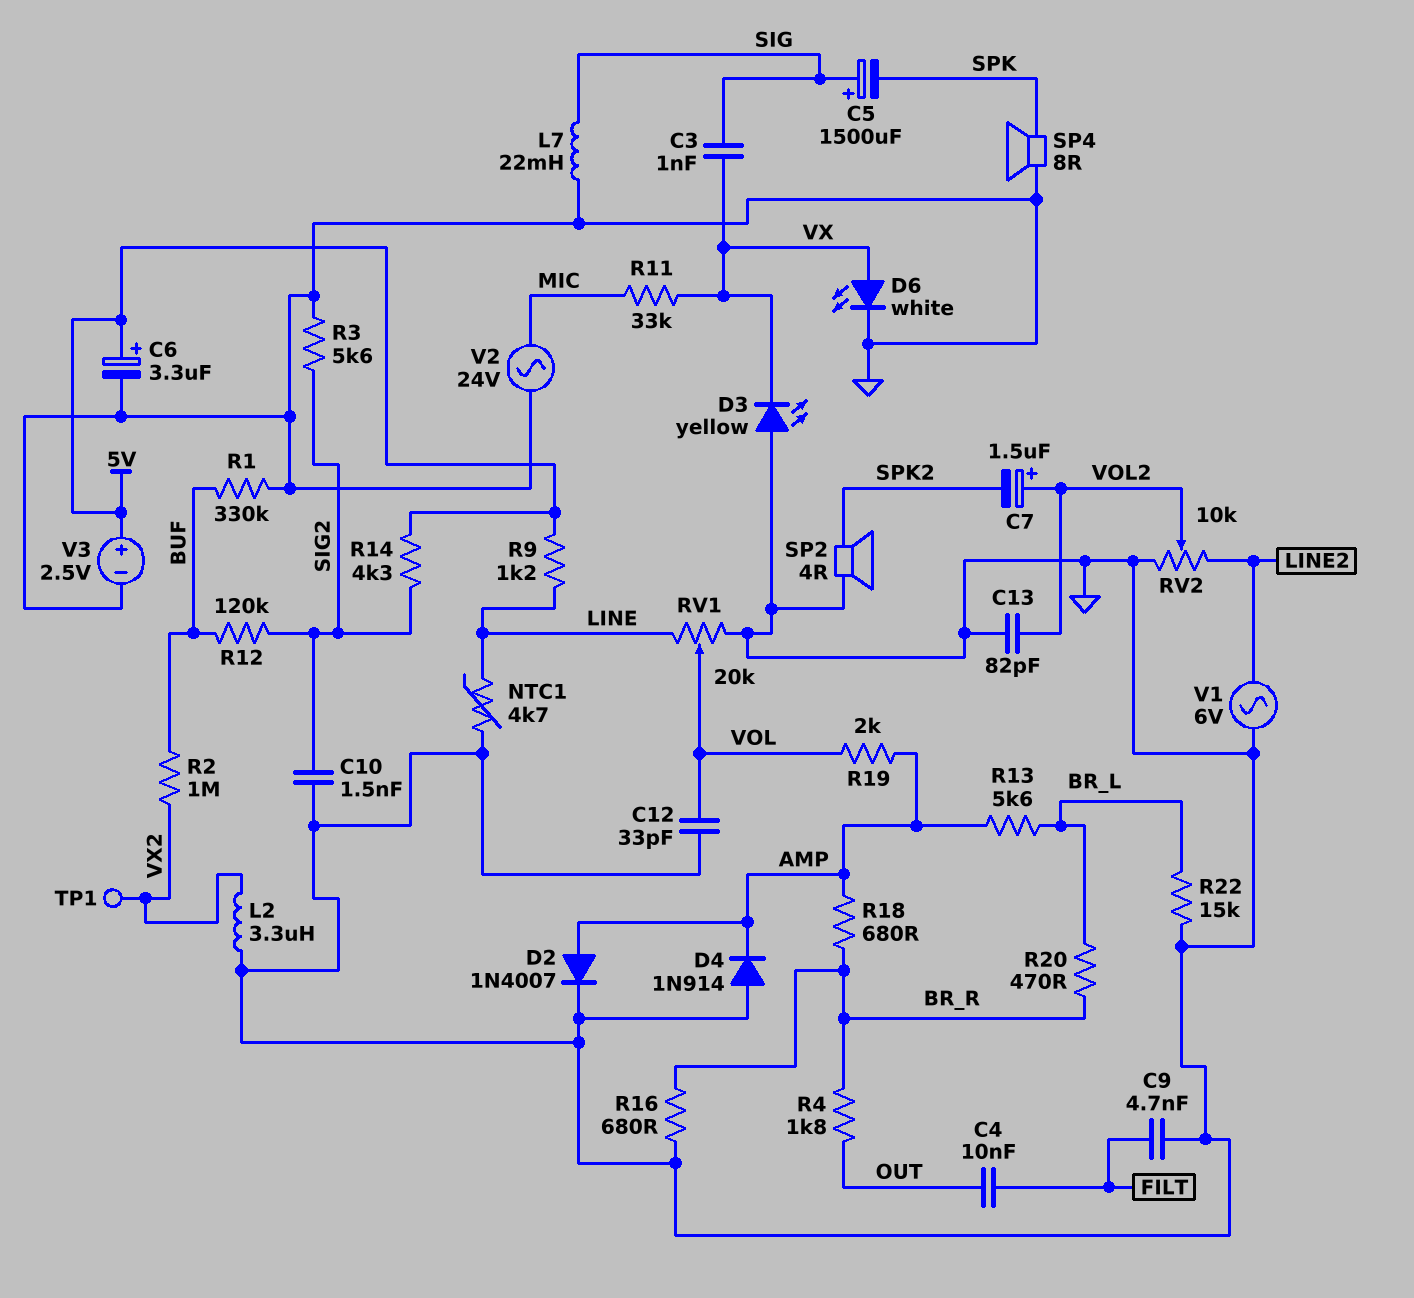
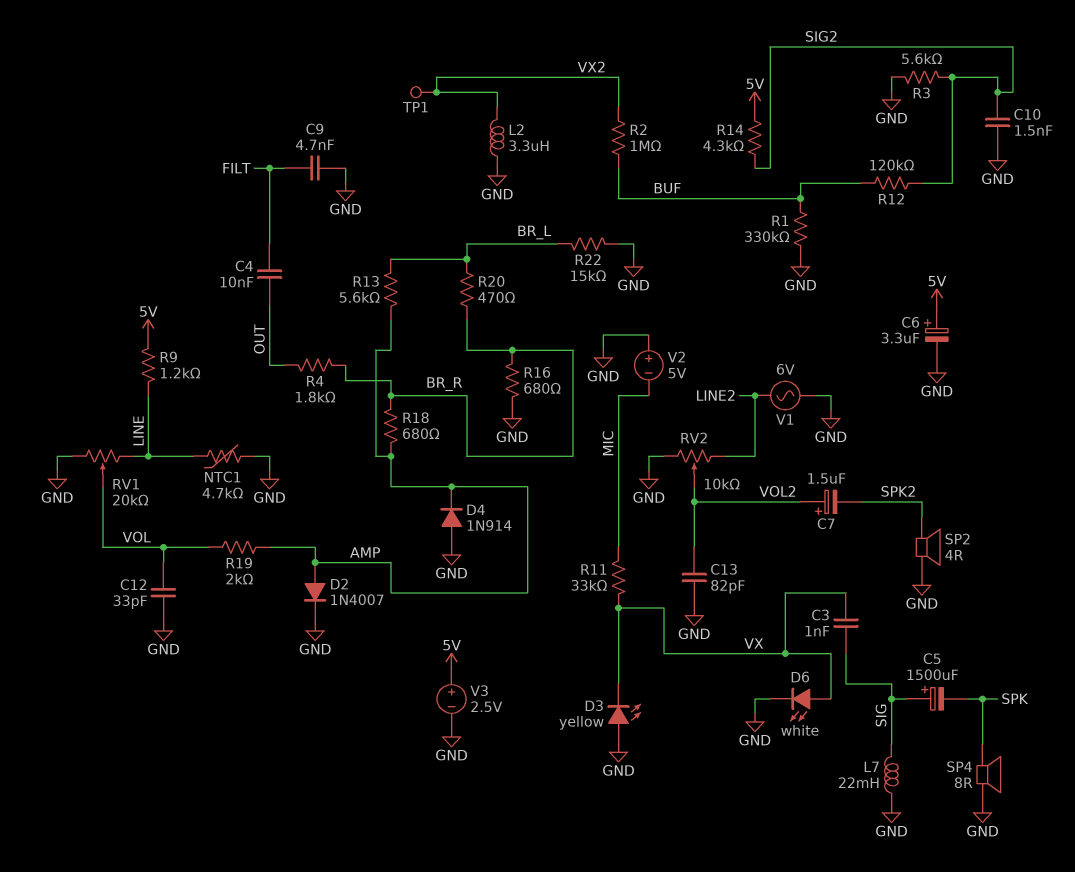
V2: AC 24V (GND, MIC) -> 5V (plus GND, minus MIC)

